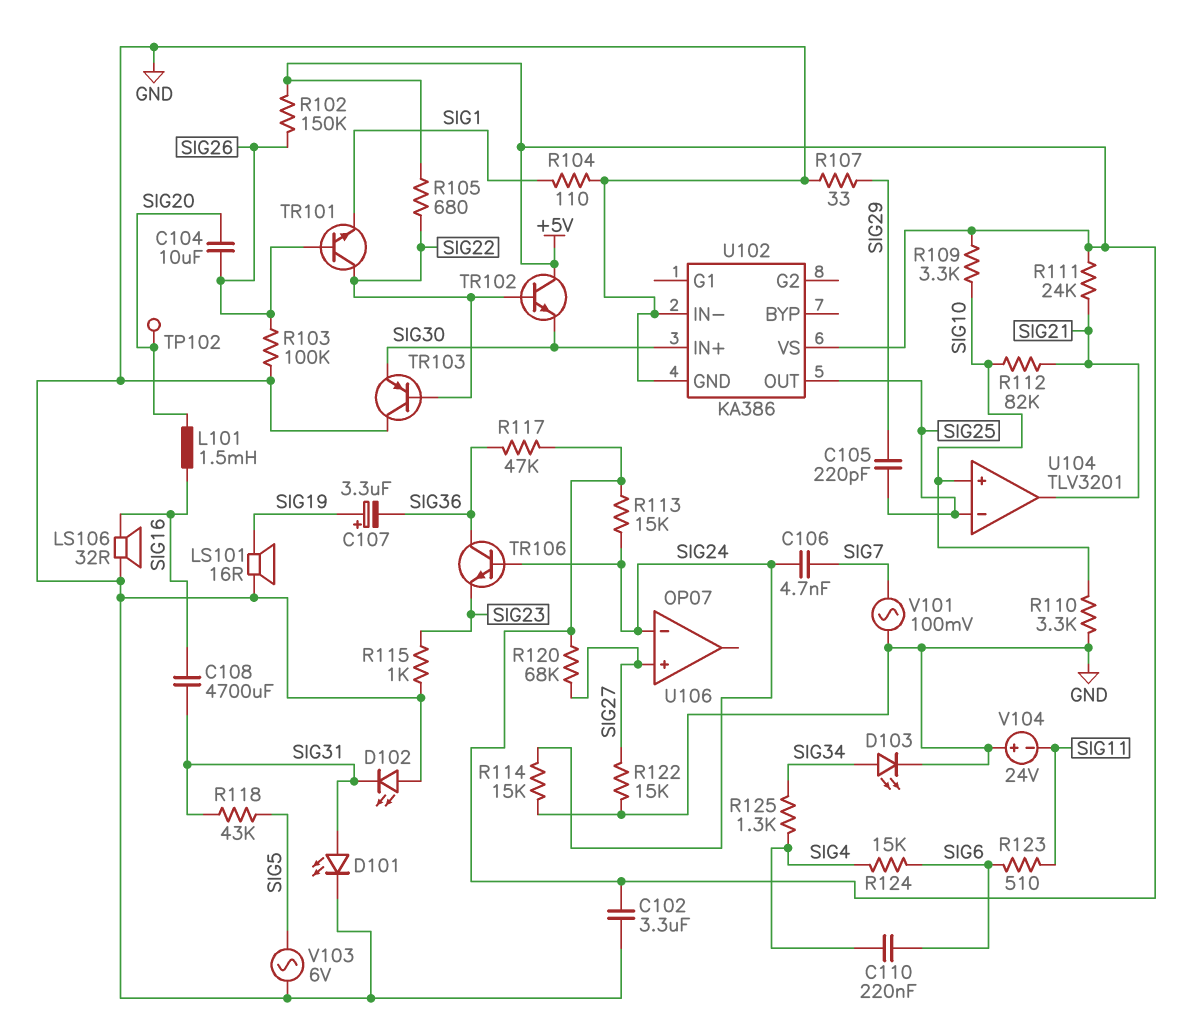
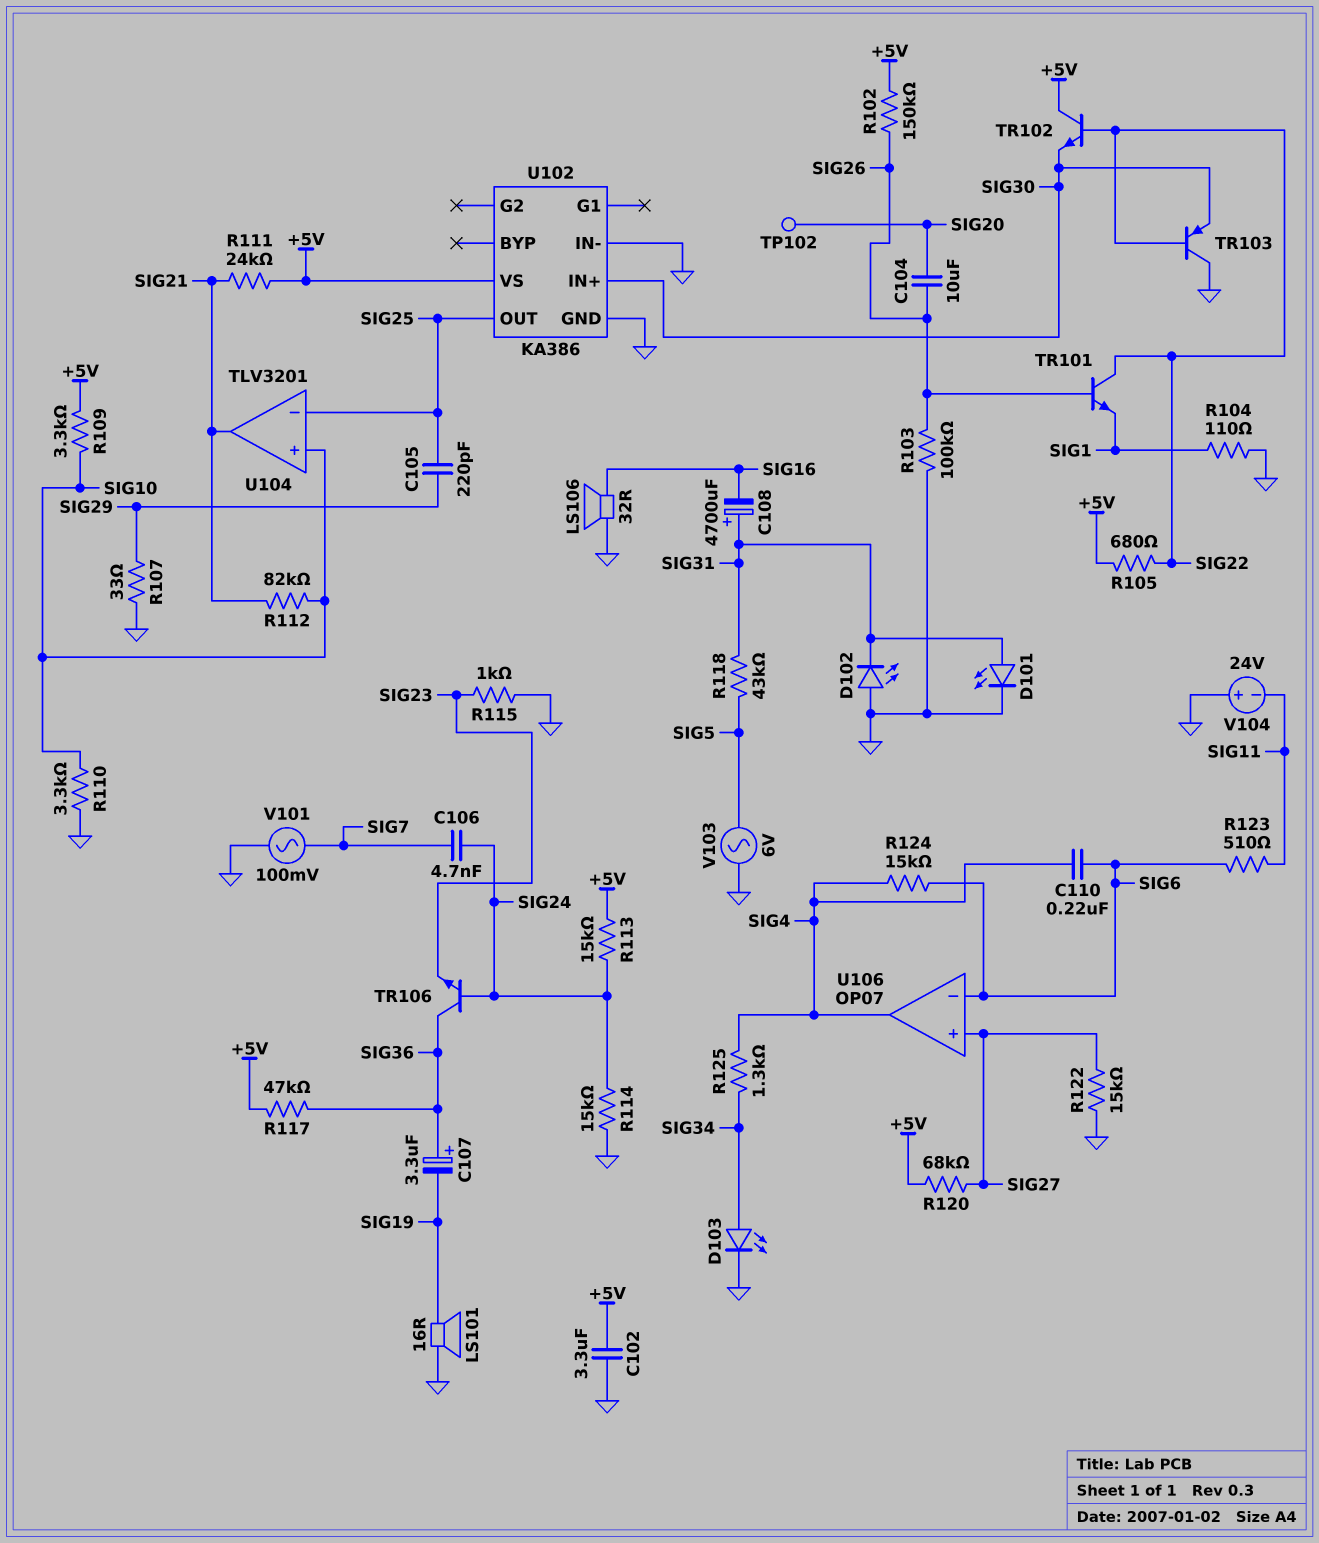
C107: 3.3uF (plus SIG19, minus SIG36) -> 3.3uF (plus SIG36, minus SIG19)
C108: 4700uF (SIG16, SIG31) -> 4700uF (plus SIG31, minus SIG16)
L101: 1.5mH (SIG16, SIG20) -> none
U106 pin in-: SIG24 -> SIG6
U106 pin out: none -> SIG4

